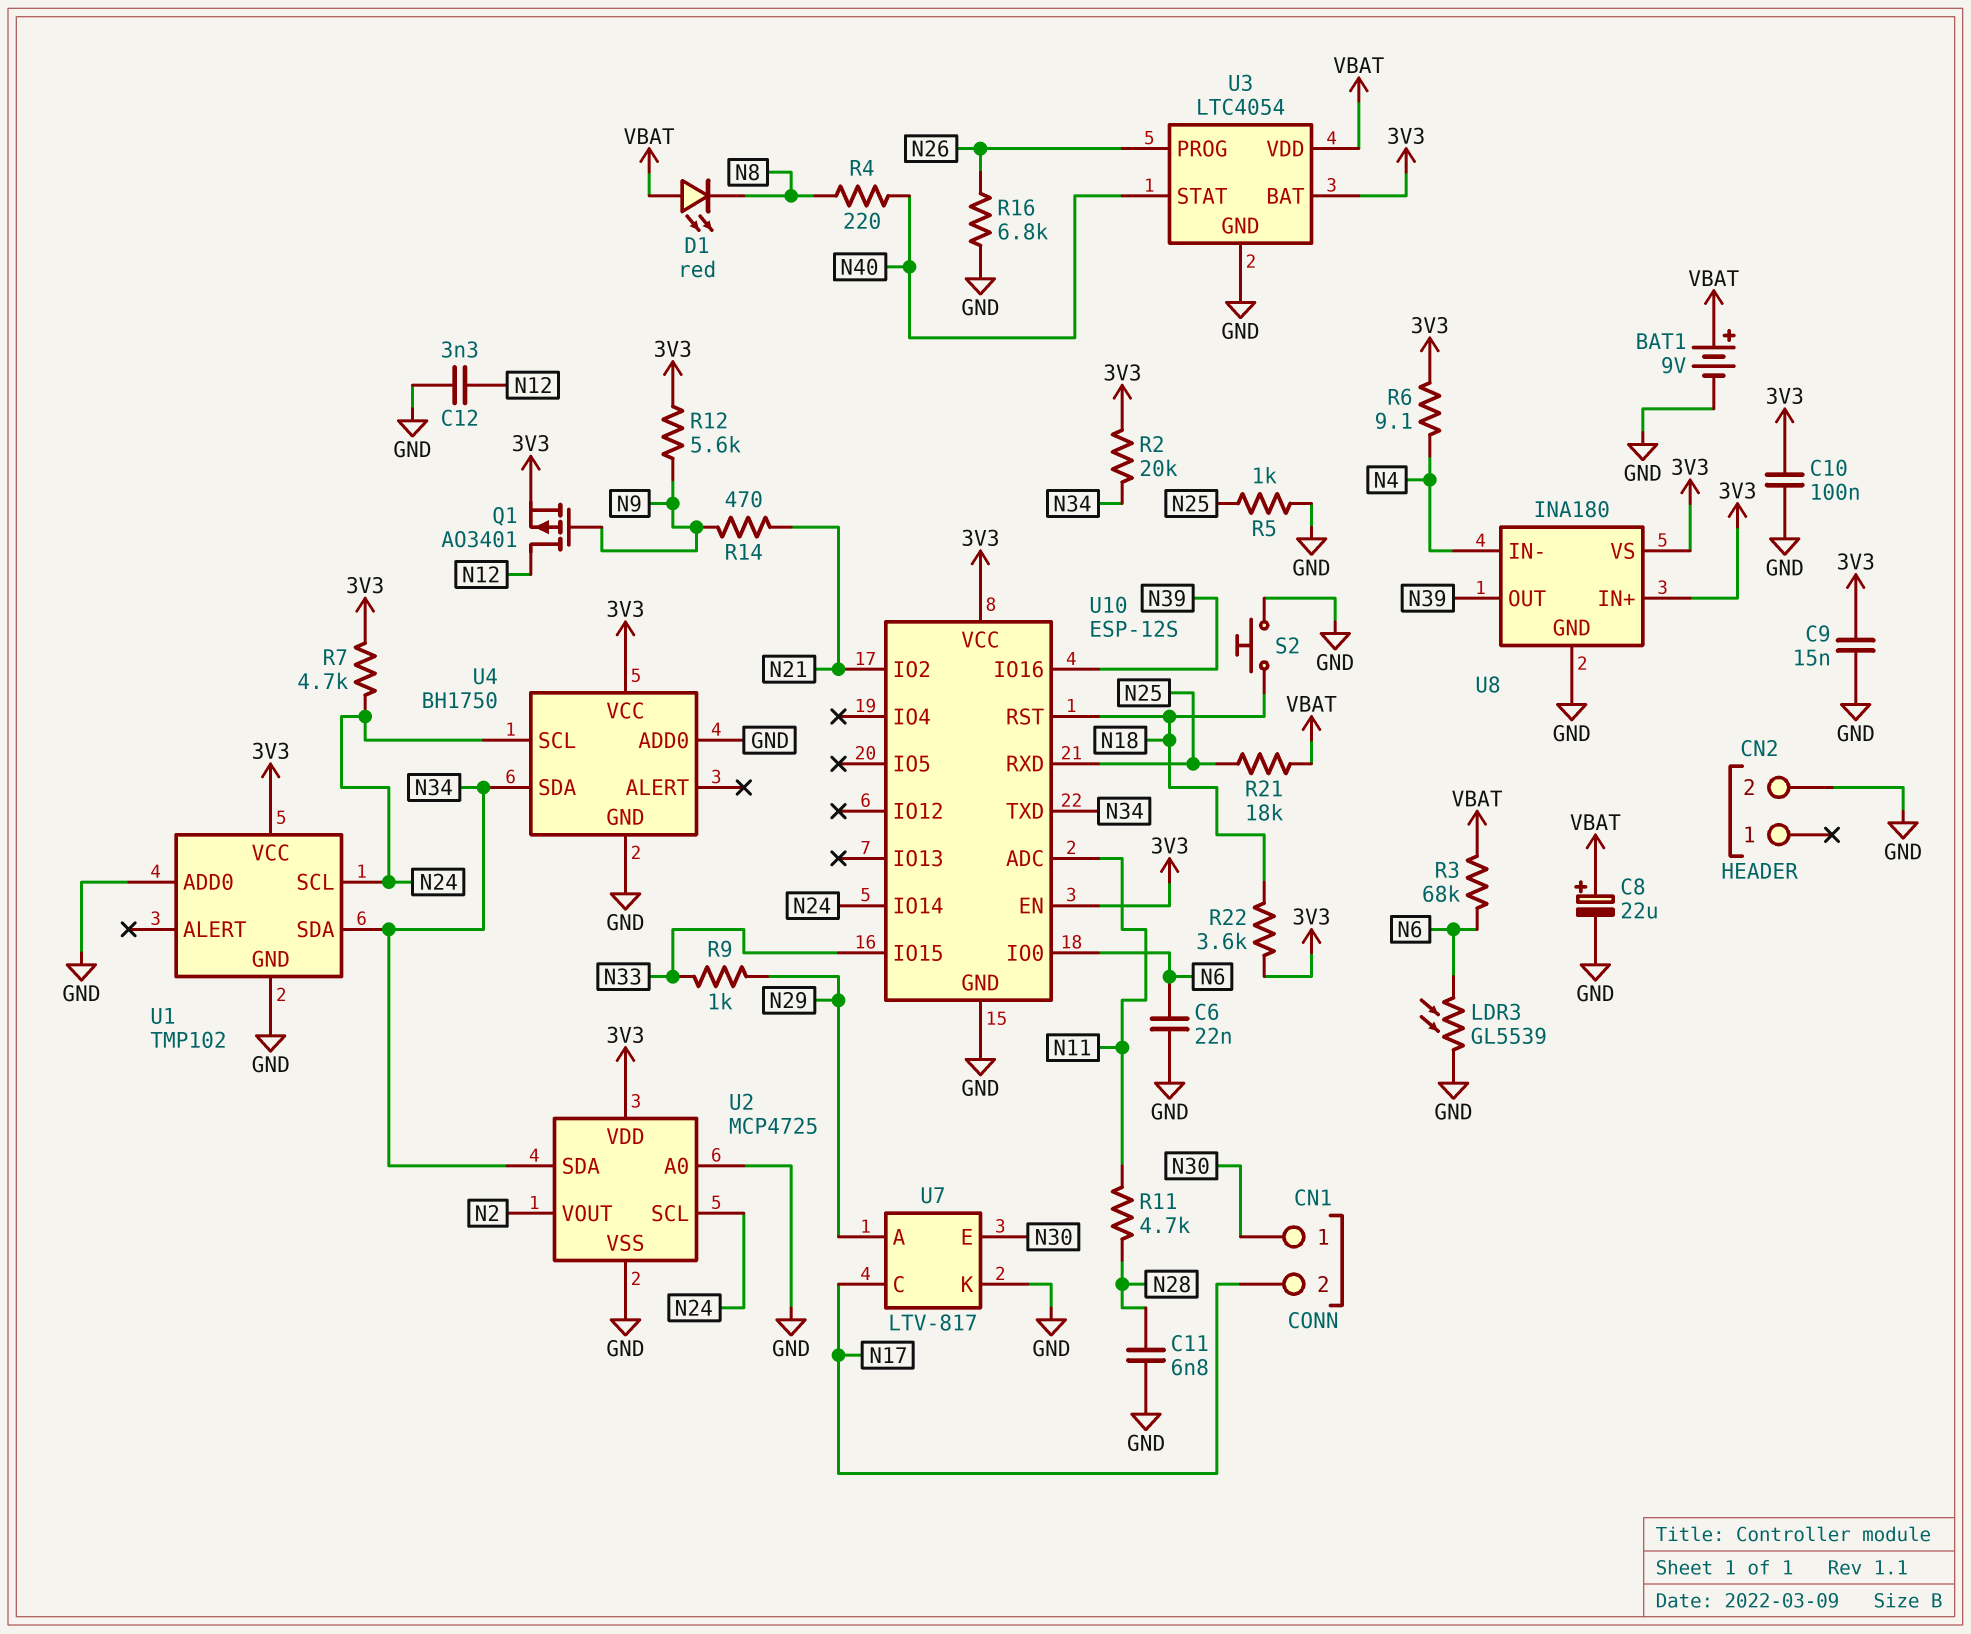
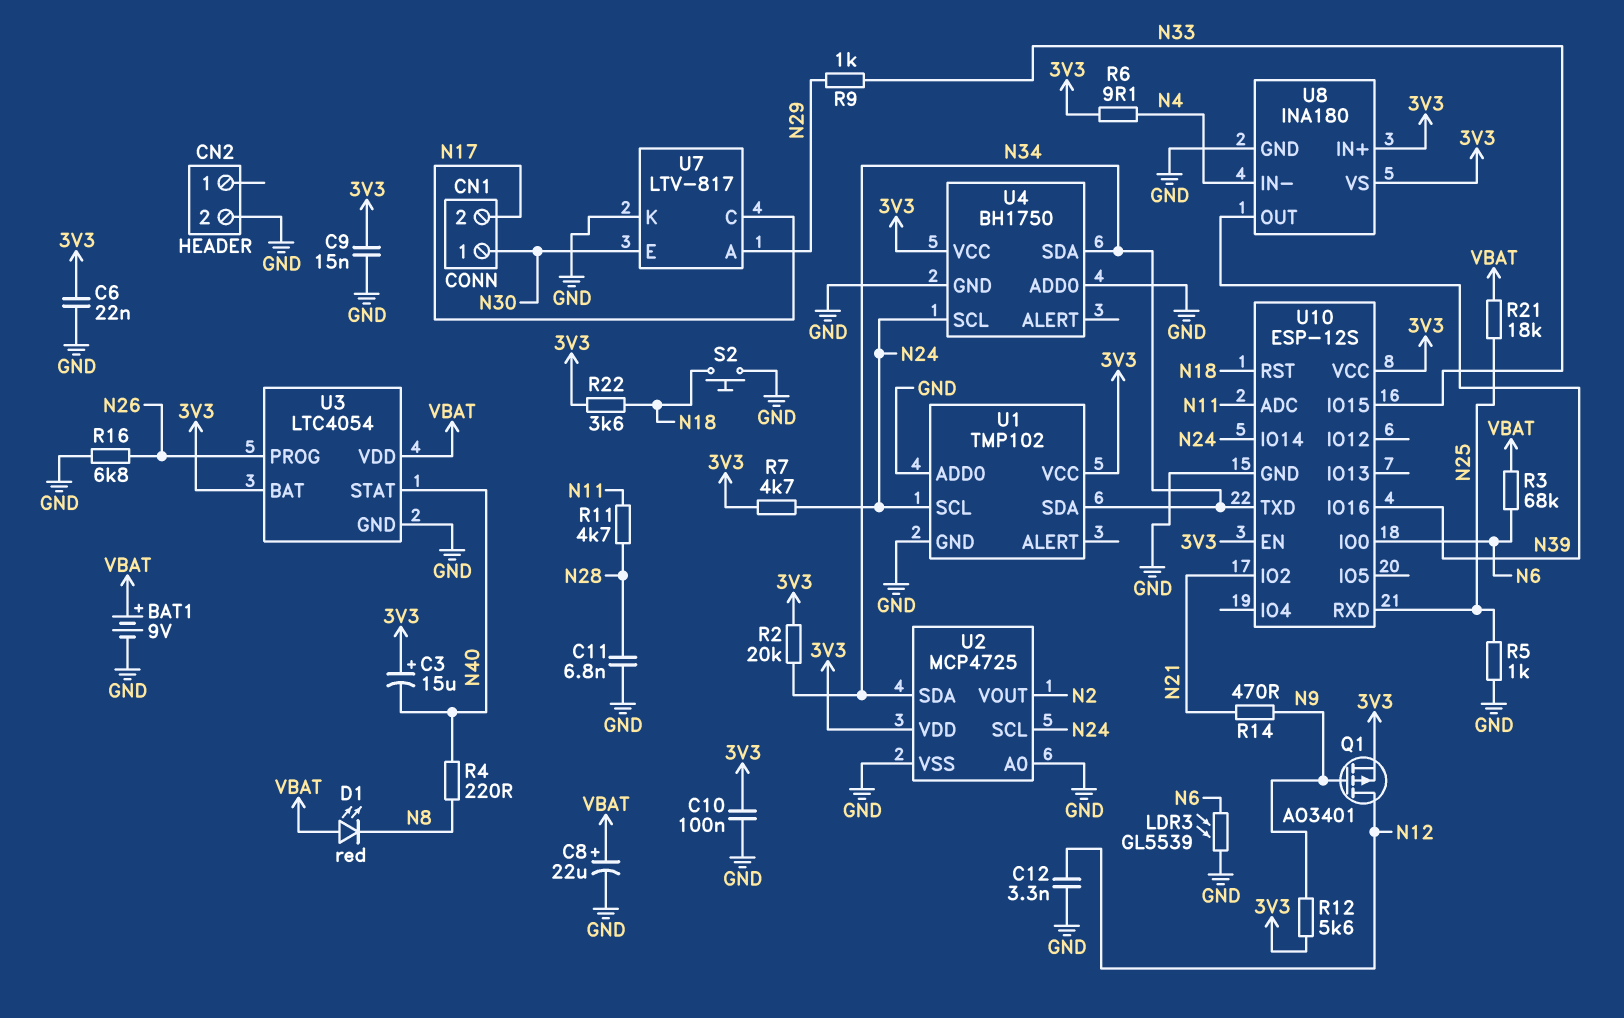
C3: none -> 15uF (plus 3V3, minus N40)
C6: 22nF (GND, N6) -> 22nF (3V3, GND)

